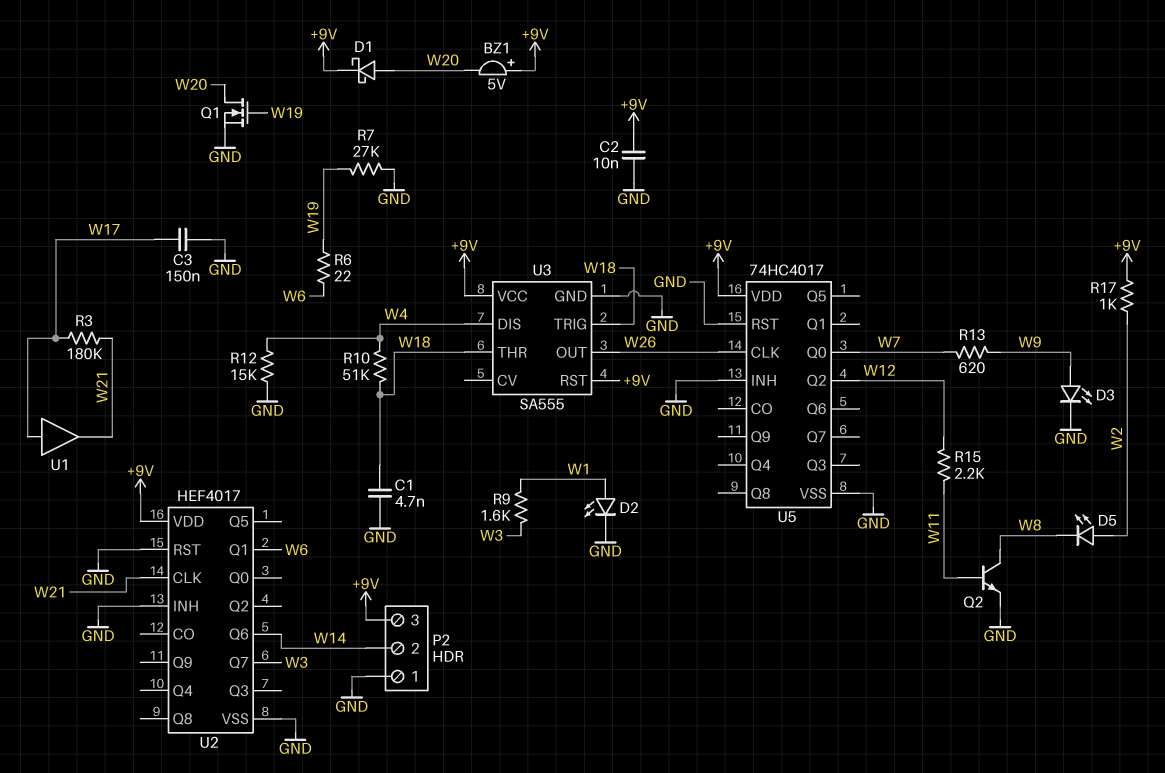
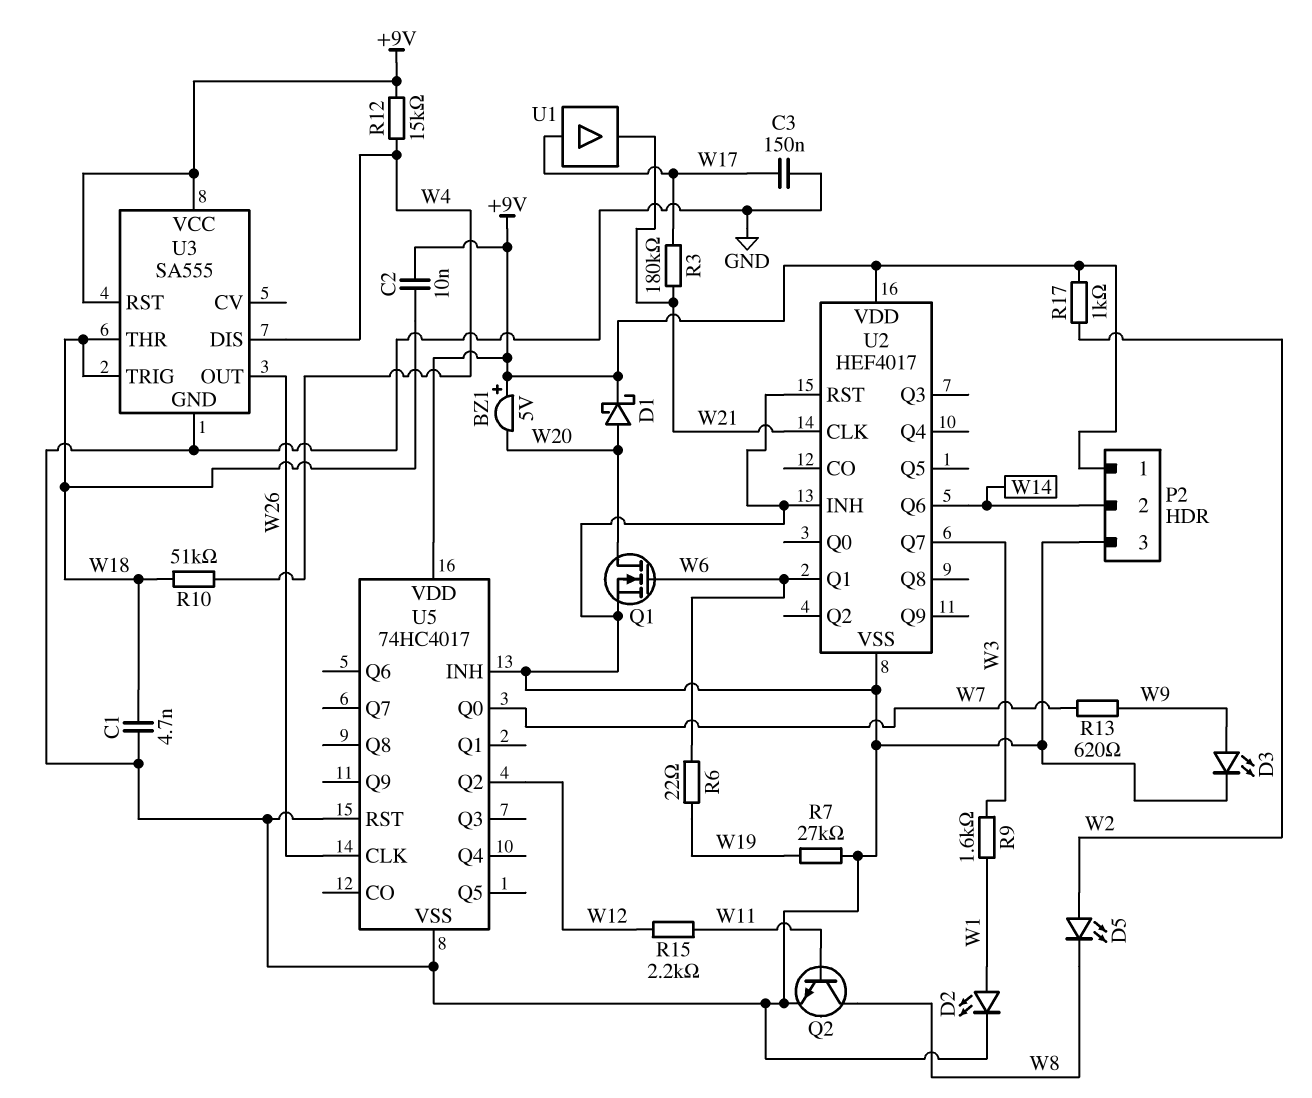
C2: 10nF (+9V, GND) -> 10nF (+9V, W18)
P2 pin 1: GND -> +9V
P2 pin 3: +9V -> GND
Q1: NMOS (G W19, D W20, S GND) -> NMOS (G W6, D W20, S GND)
R12: 15k (GND, W4) -> 15k (+9V, W4)

